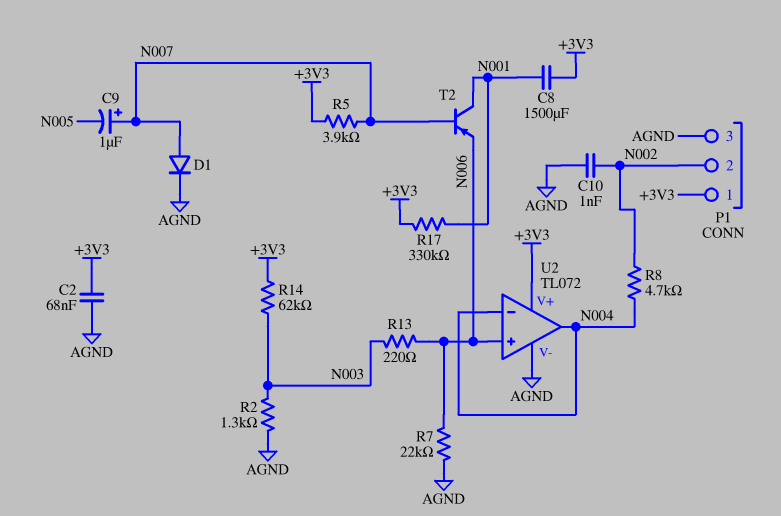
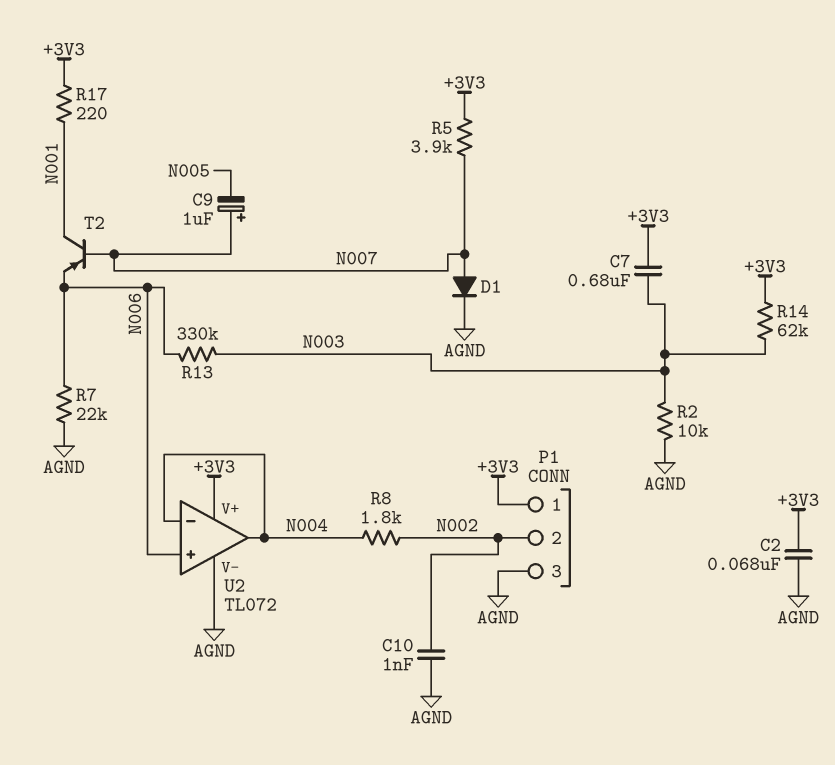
C7: none -> 680nF (+3V3, N003)
C8: 1500uF (+3V3, N001) -> none
R2: 1.3k (AGND, N003) -> 10k (AGND, N003)
R8: 4.7k (N002, N004) -> 1.8k (N002, N004)
R13: 220 (N003, N006) -> 330k (N003, N006)
R17: 330k (+3V3, N001) -> 220 (+3V3, N001)

